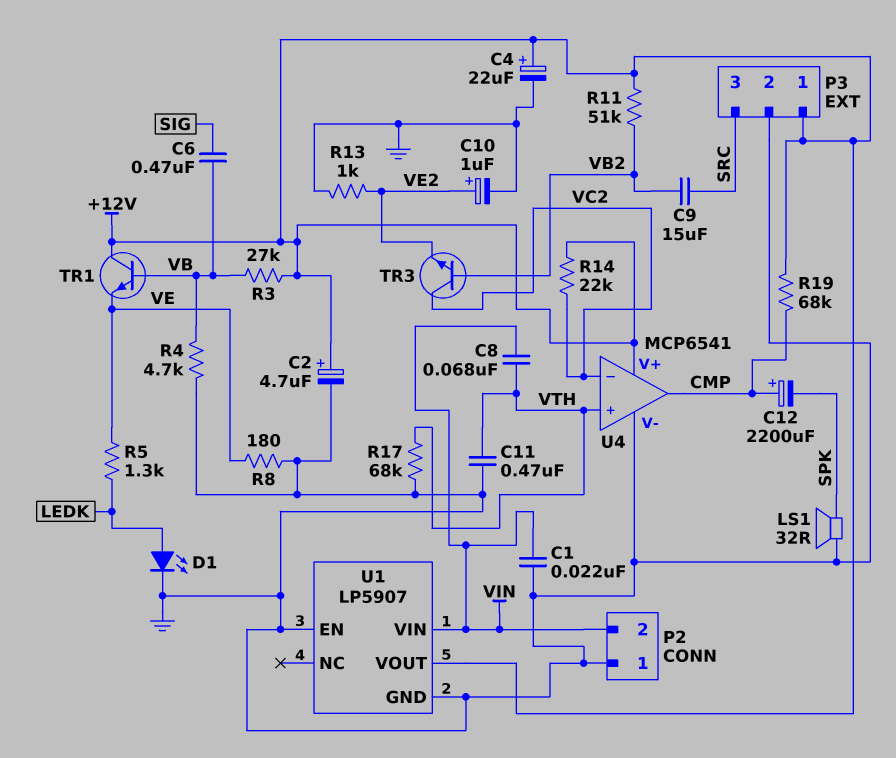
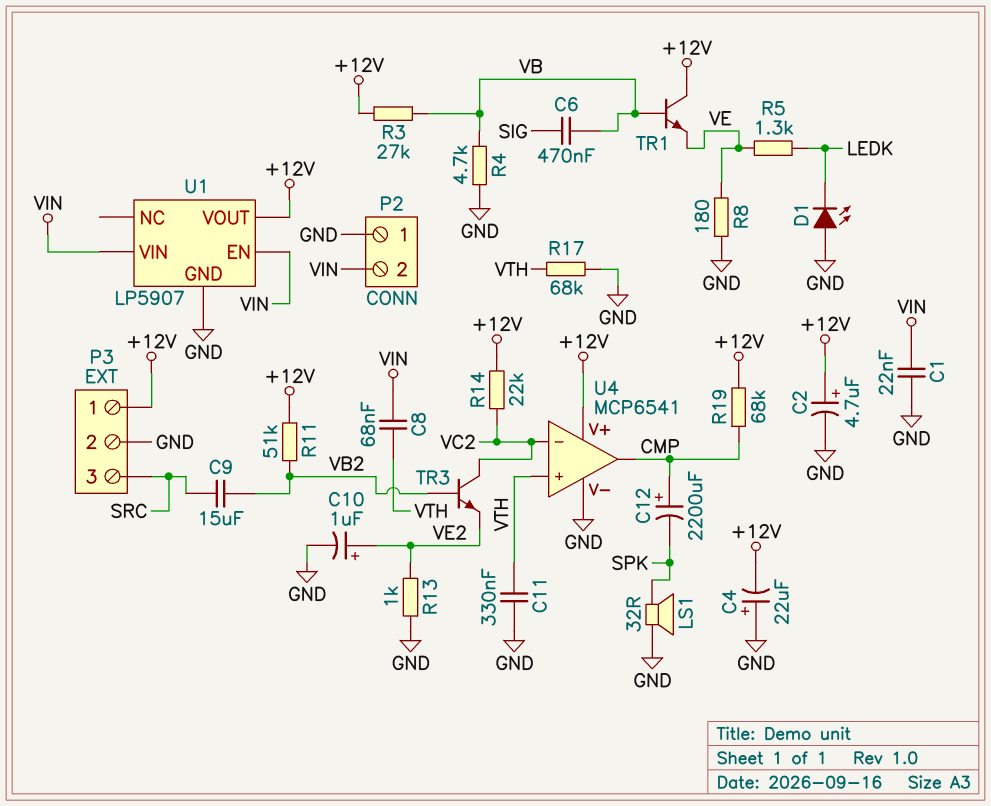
C4: 22uF (plus +12V, minus GND) -> 22uF (plus GND, minus +12V)
C11: 470nF (GND, VTH) -> 330nF (GND, VTH)
D1: LED (A LEDK, K GND) -> LED (A GND, K LEDK)
U1 pin EN: GND -> VIN

